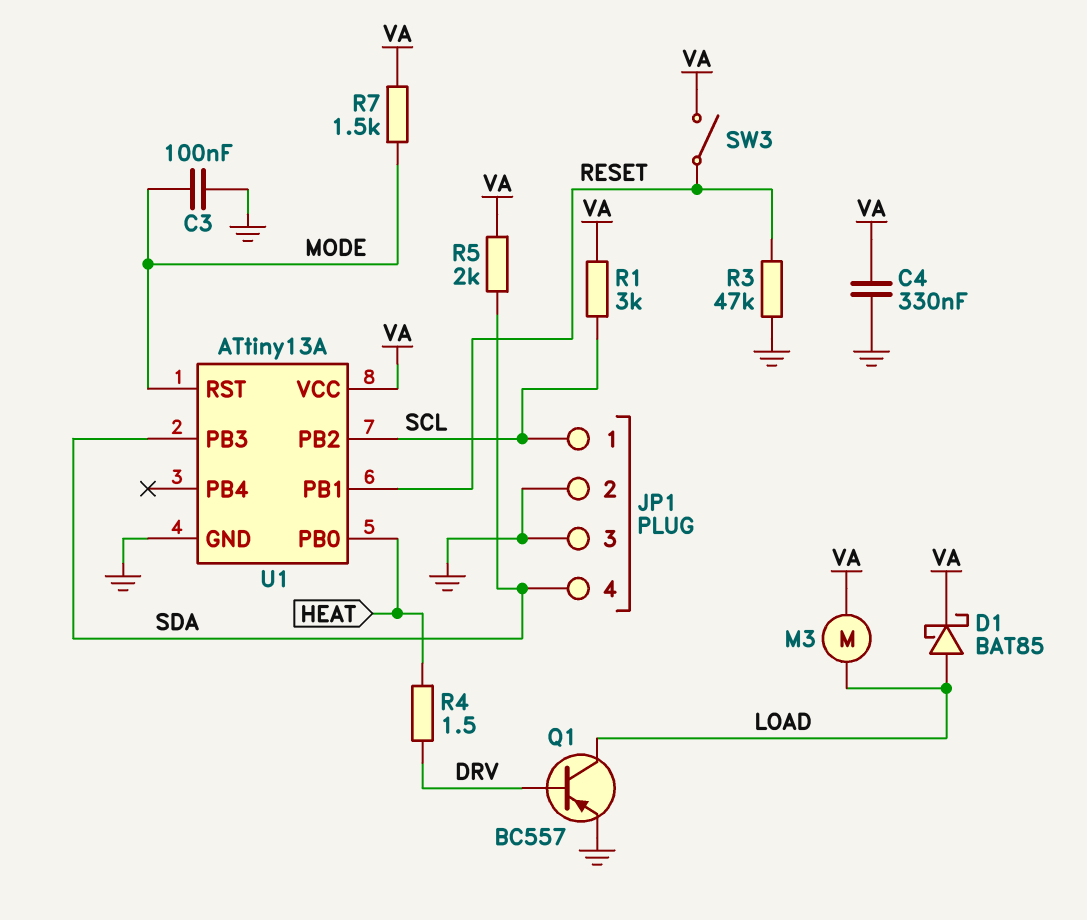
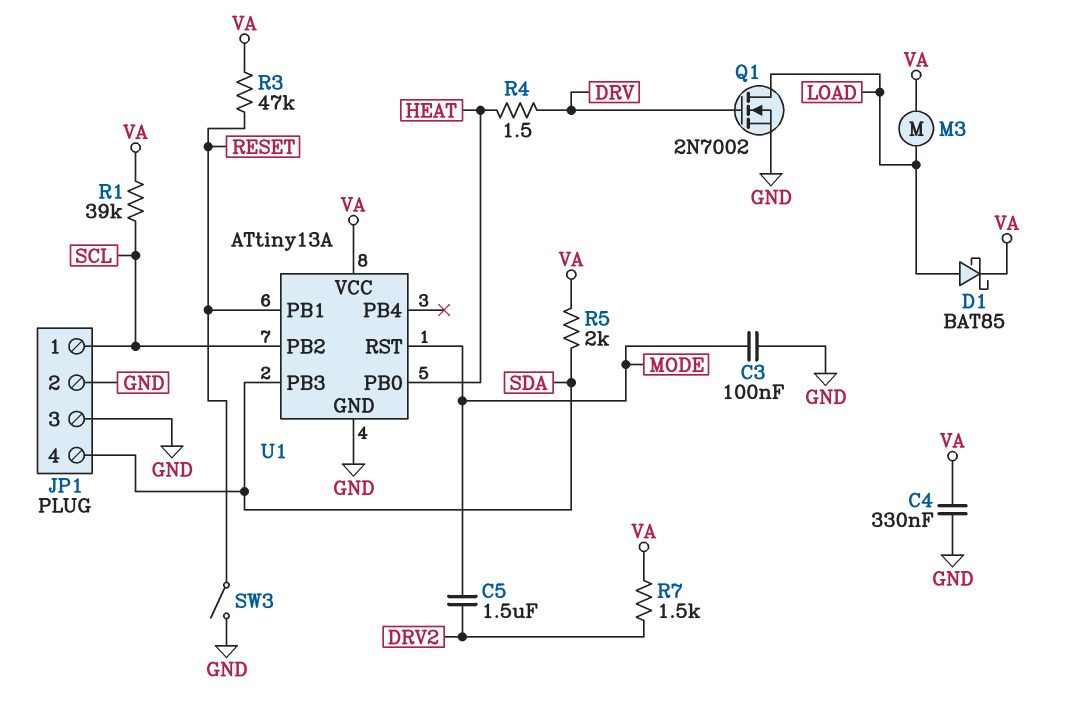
C5: none -> 1.5uF (DRV2, MODE)
Q1: PNP BC557 (B DRV, C LOAD, E GND) -> NMOS 2N7002 (G DRV, D LOAD, S GND)
R1: 3k (SCL, VA) -> 39k (SCL, VA)
R3: 47k (GND, RESET) -> 47k (RESET, VA)
R7: 1.5k (MODE, VA) -> 1.5k (DRV2, VA)
SW3: switch (RESET, VA) -> switch (GND, RESET)

